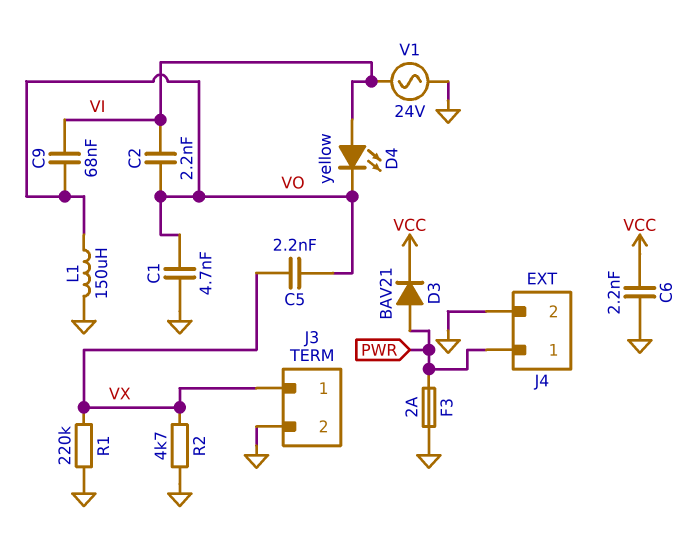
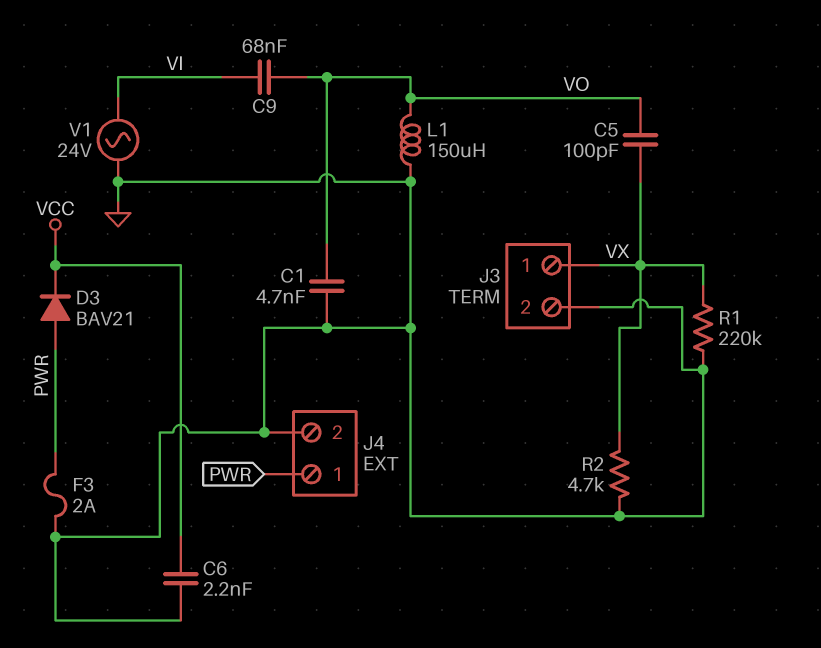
C2: 2.2nF (VI, VO) -> none
C5: 2.2nF (VO, VX) -> 100pF (VO, VX)
D4: LED yellow (A VI, K VO) -> none

